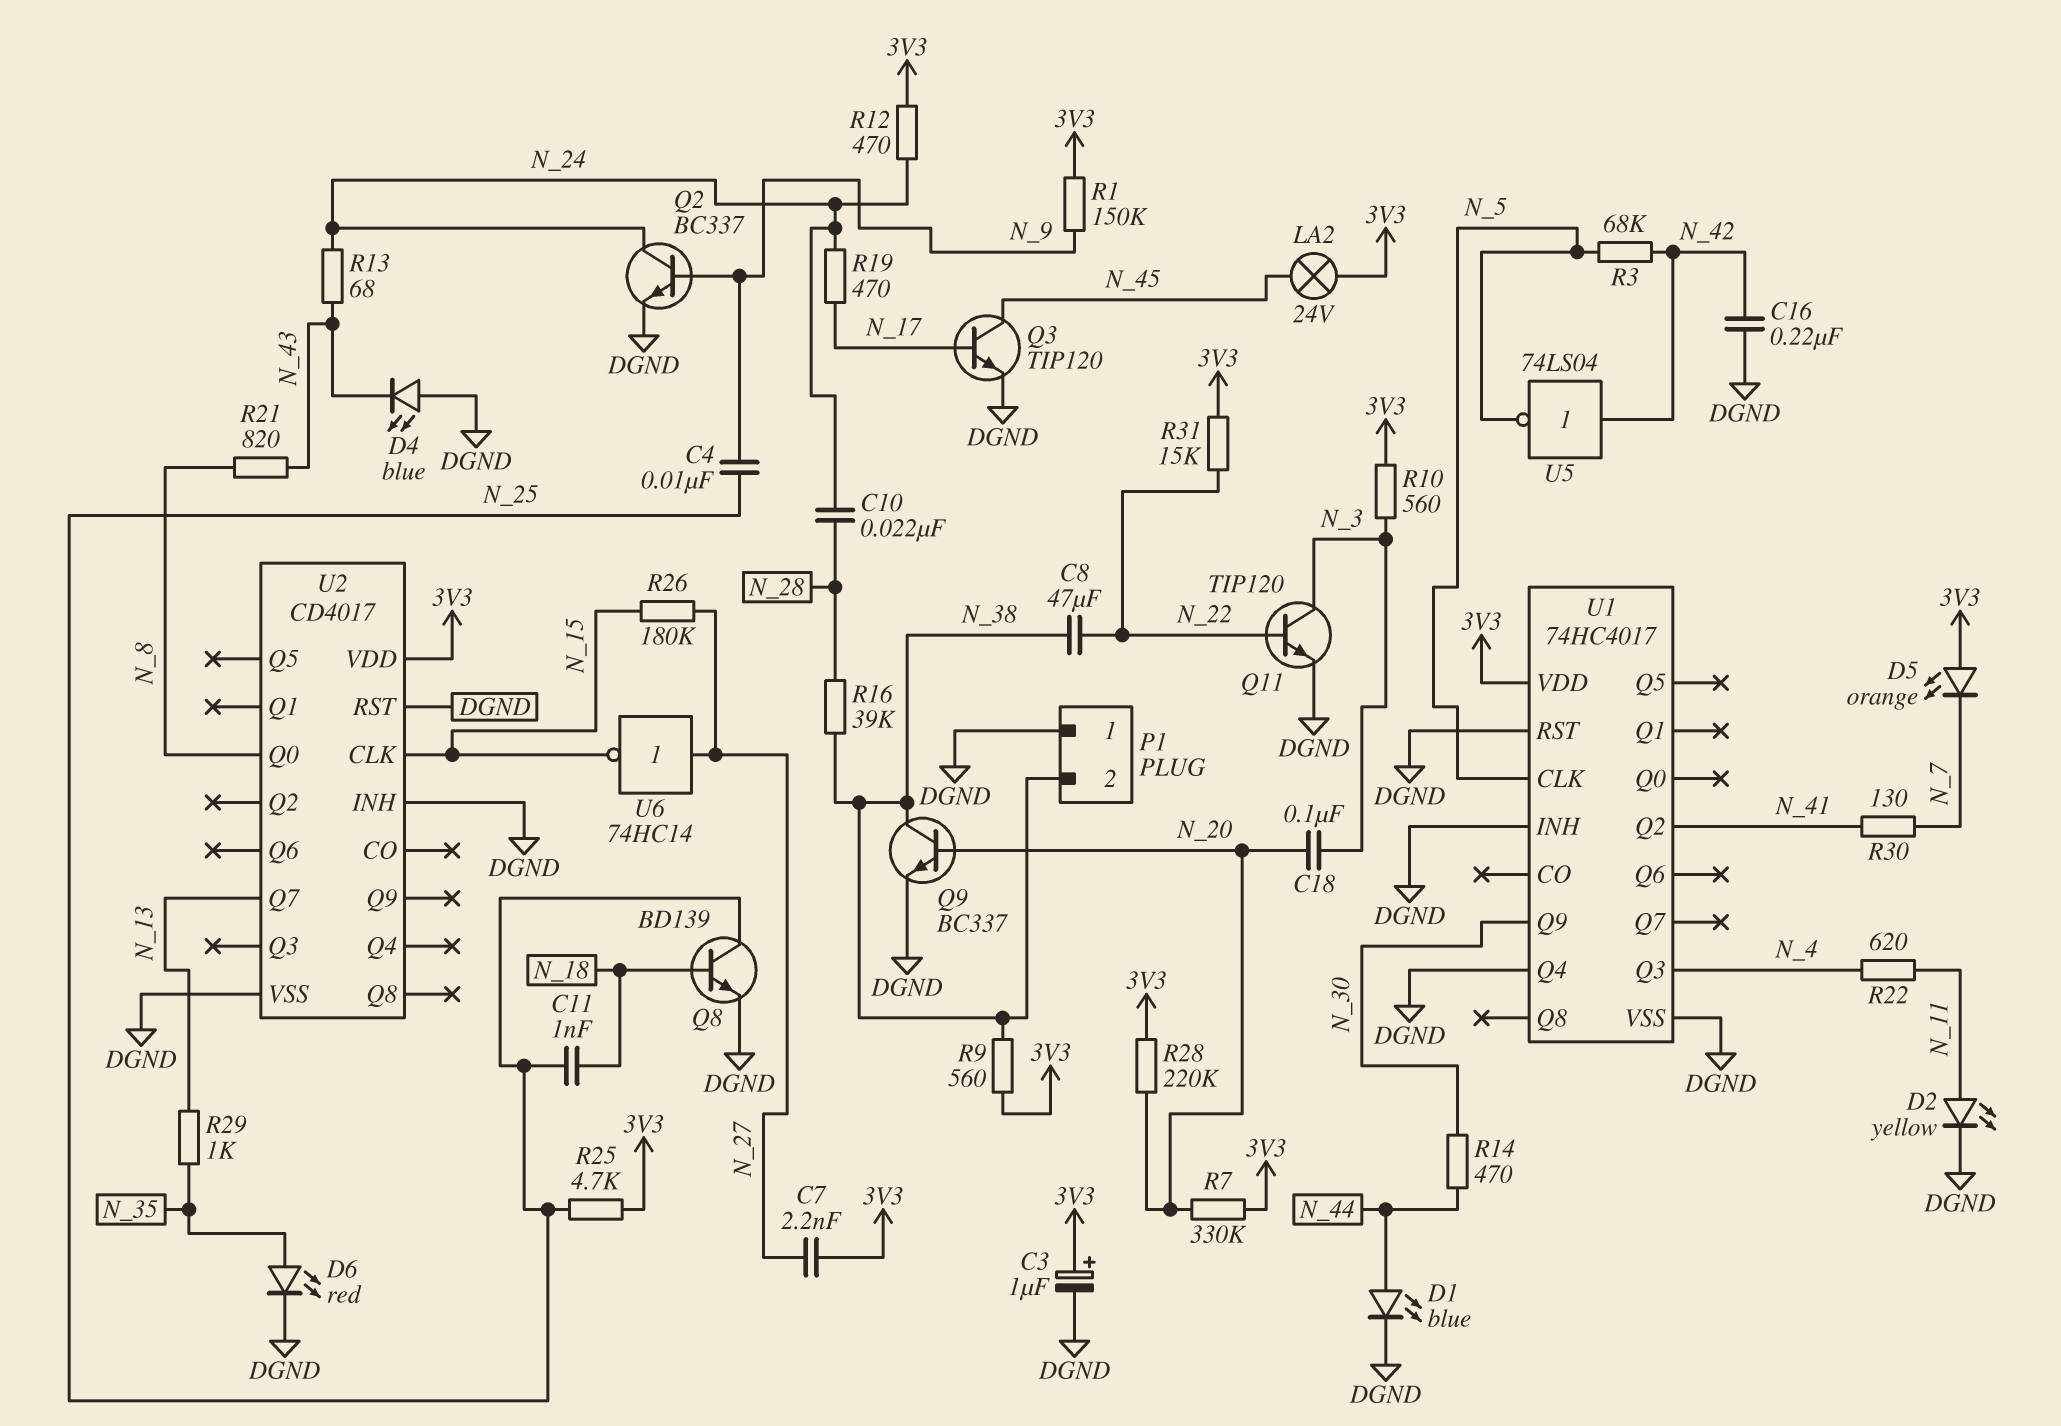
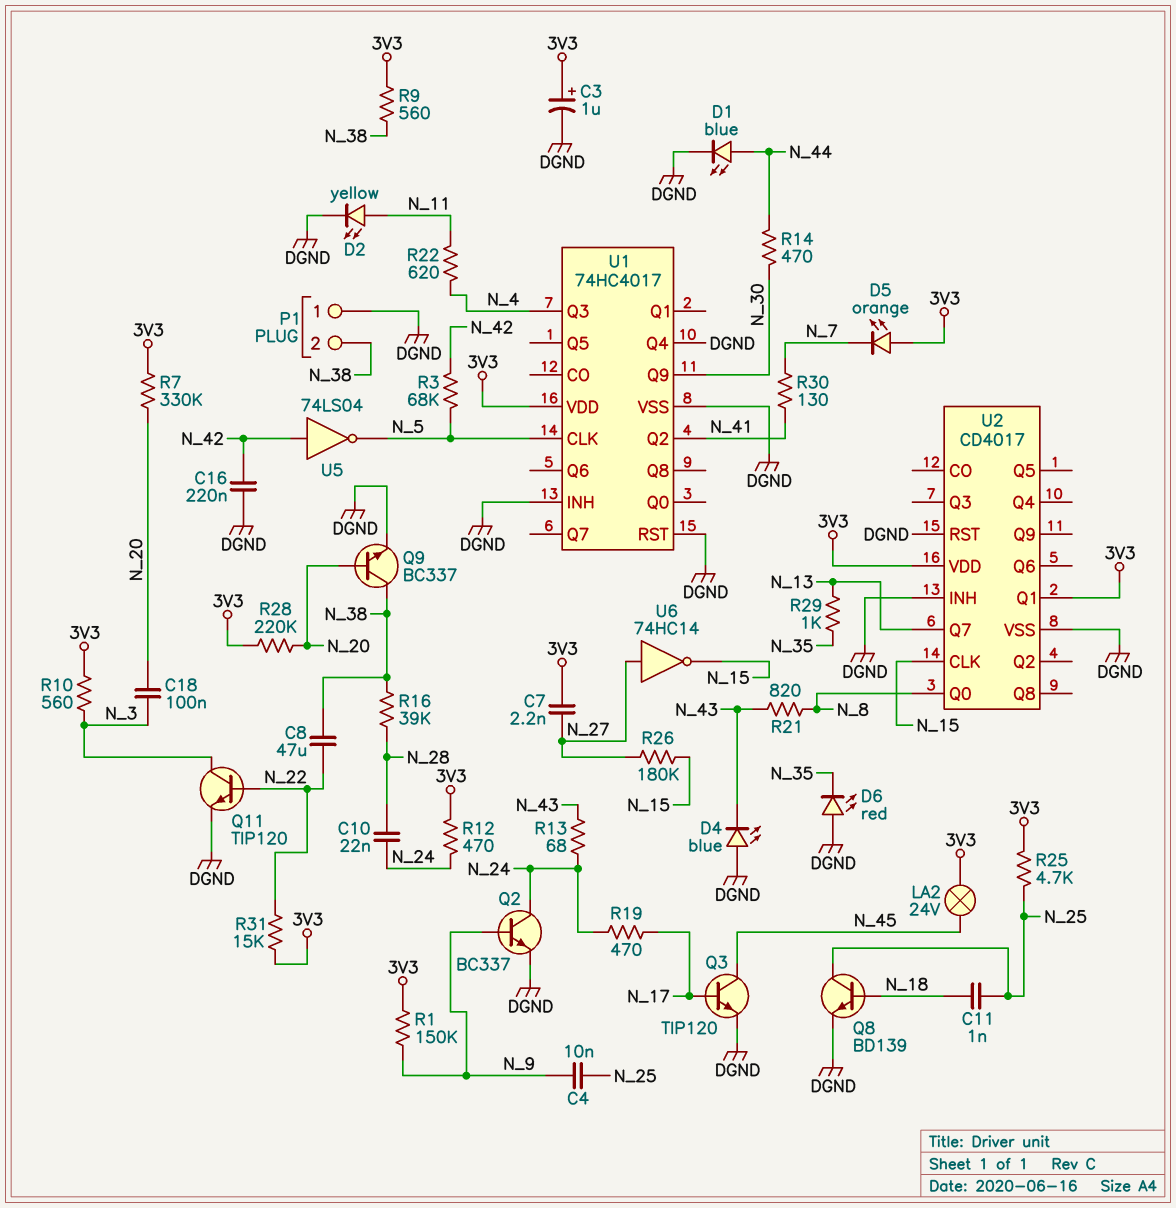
D6: LED red (A N_35, K DGND) -> LED red (A DGND, K N_35)
U2 pin Q1: none -> 3V3

